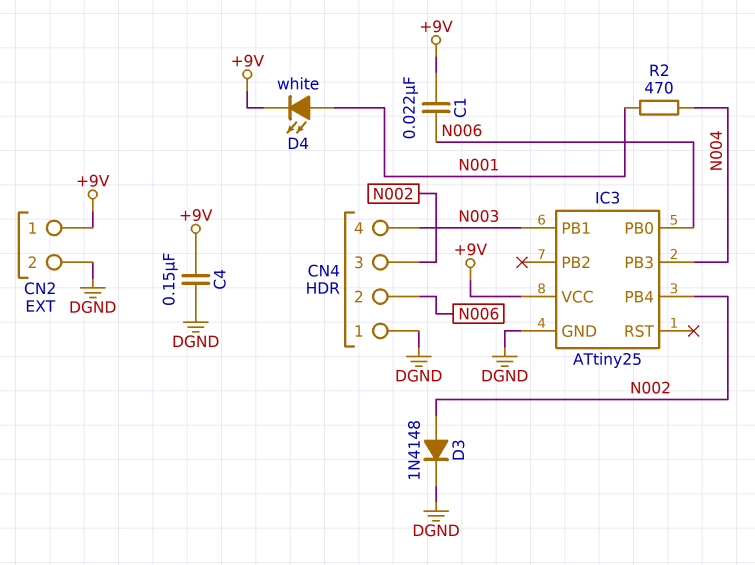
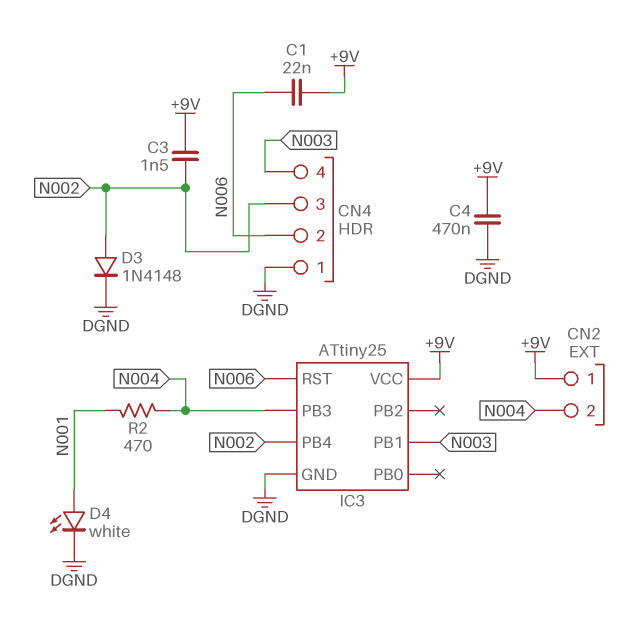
C3: none -> 1.5nF (+9V, N002)
C4: 150nF (+9V, DGND) -> 470nF (+9V, DGND)
CN2 pin 2: DGND -> N004
D4: LED white (A N001, K +9V) -> LED white (A N001, K DGND)
IC3 pin PB0: N006 -> none
IC3 pin RST: none -> N006

